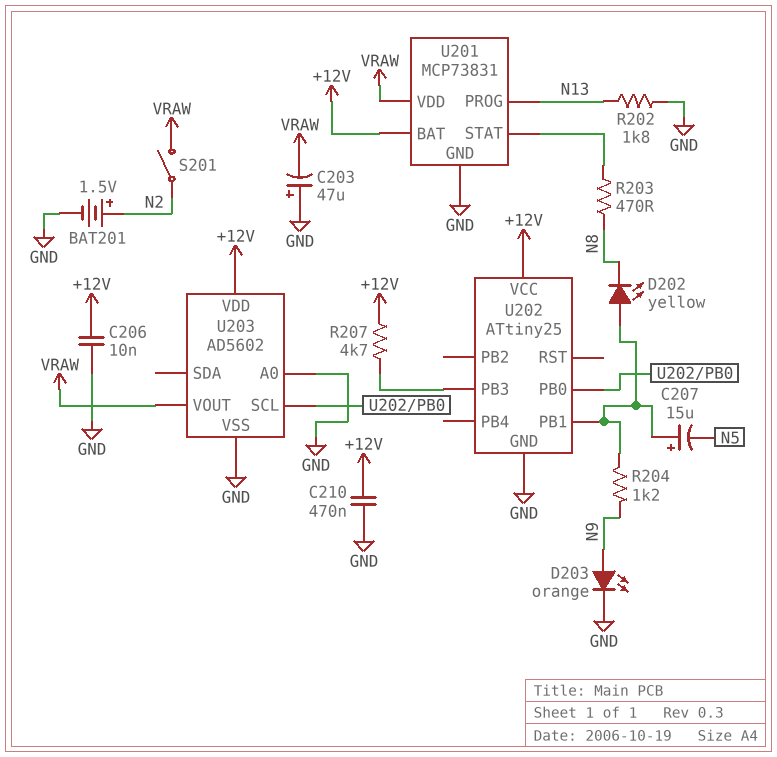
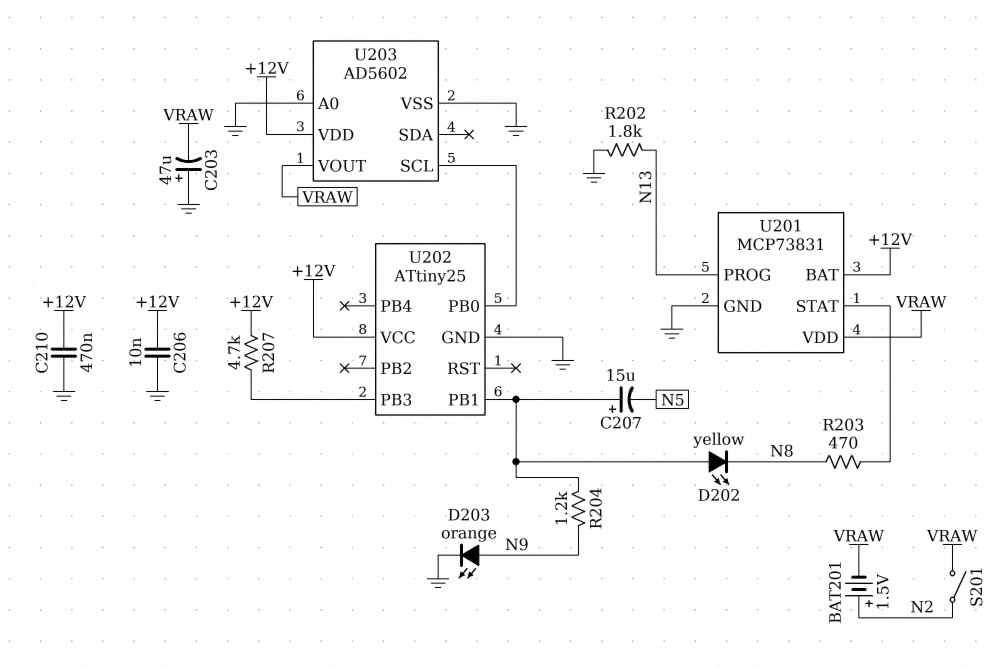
BAT201: 1.5V (plus N2, minus GND) -> 1.5V (plus N2, minus VRAW)

